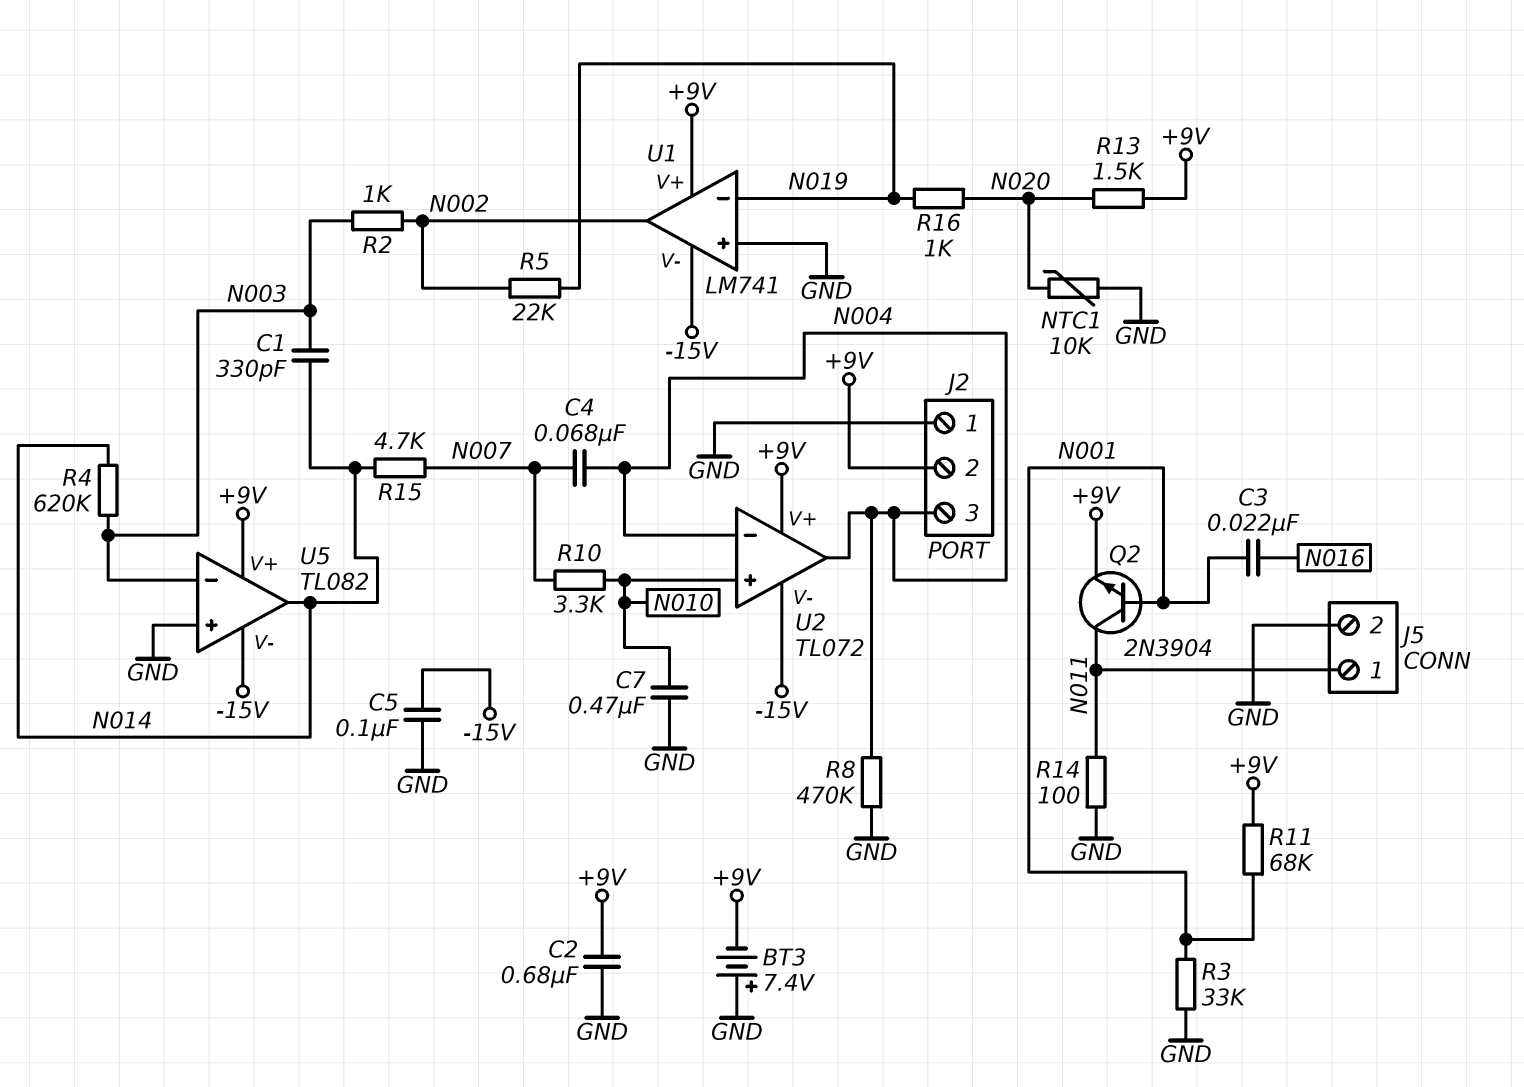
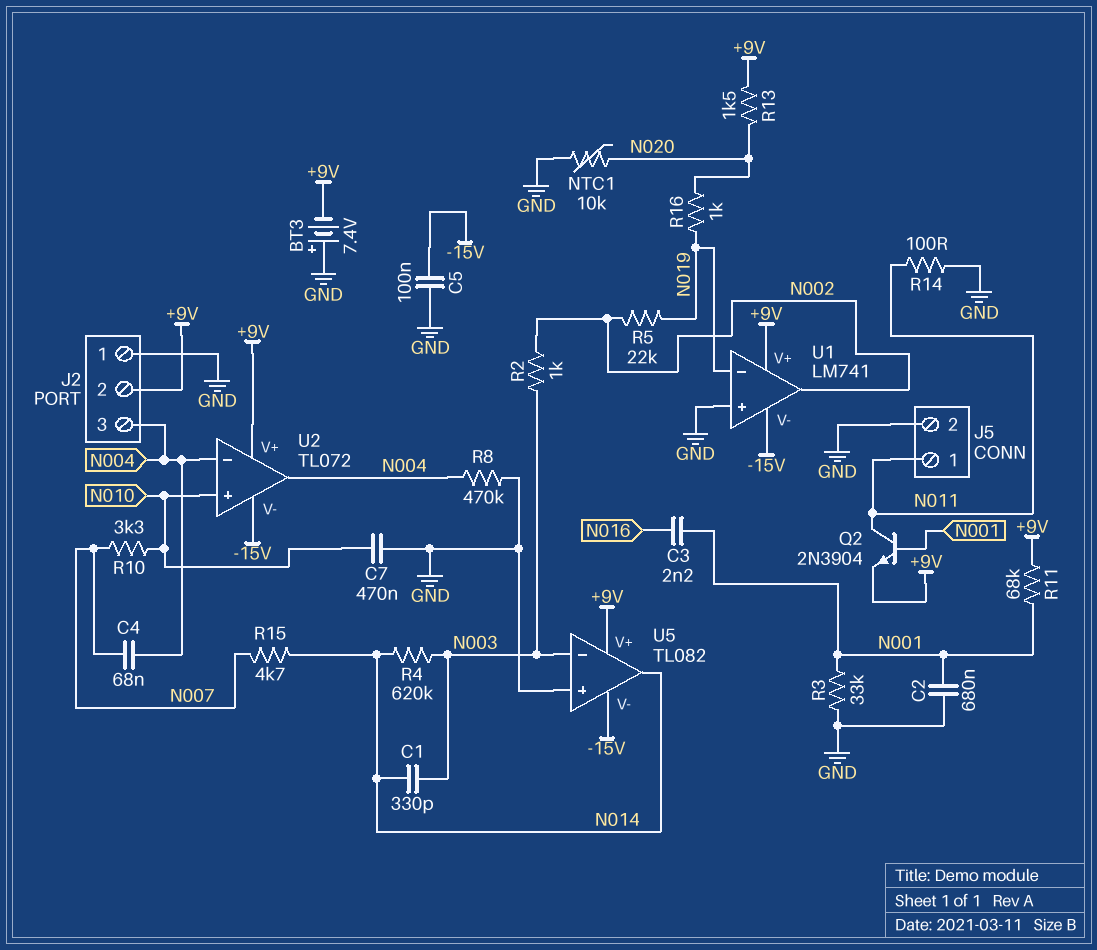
C2: 680nF (+9V, GND) -> 680nF (GND, N001)
C3: 22nF (N001, N016) -> 2.2nF (N001, N016)

